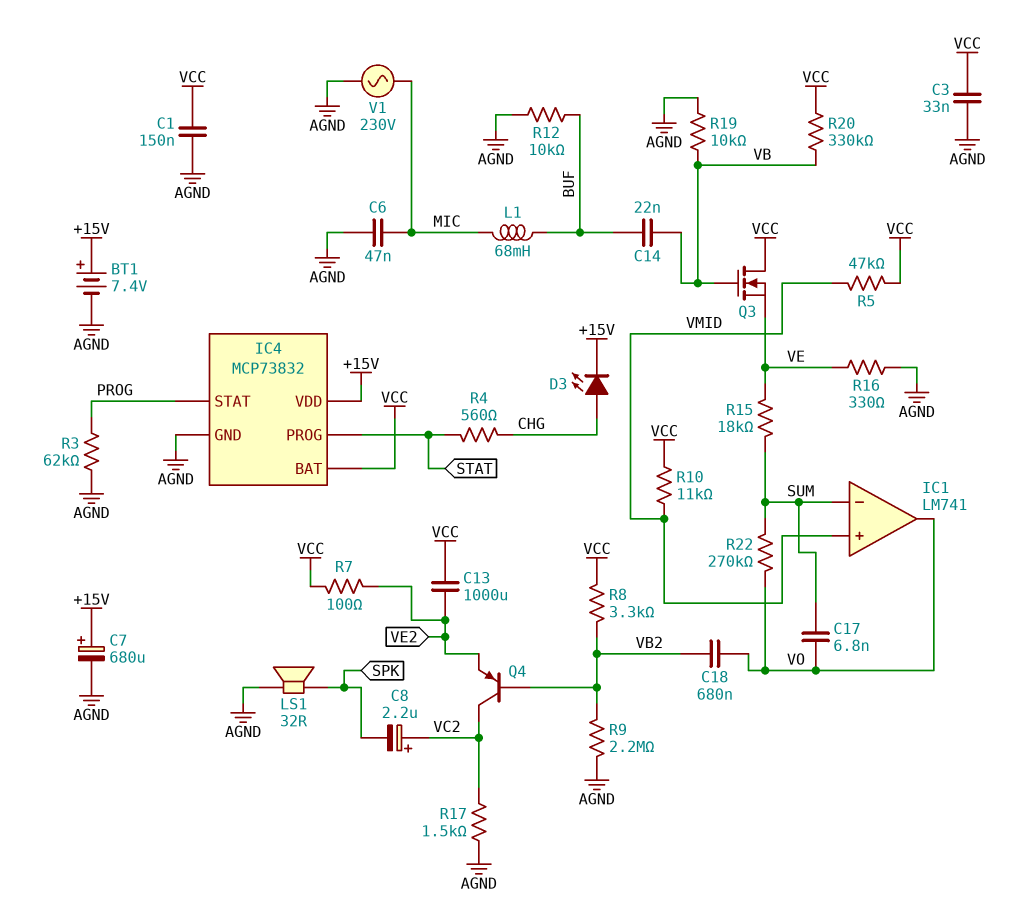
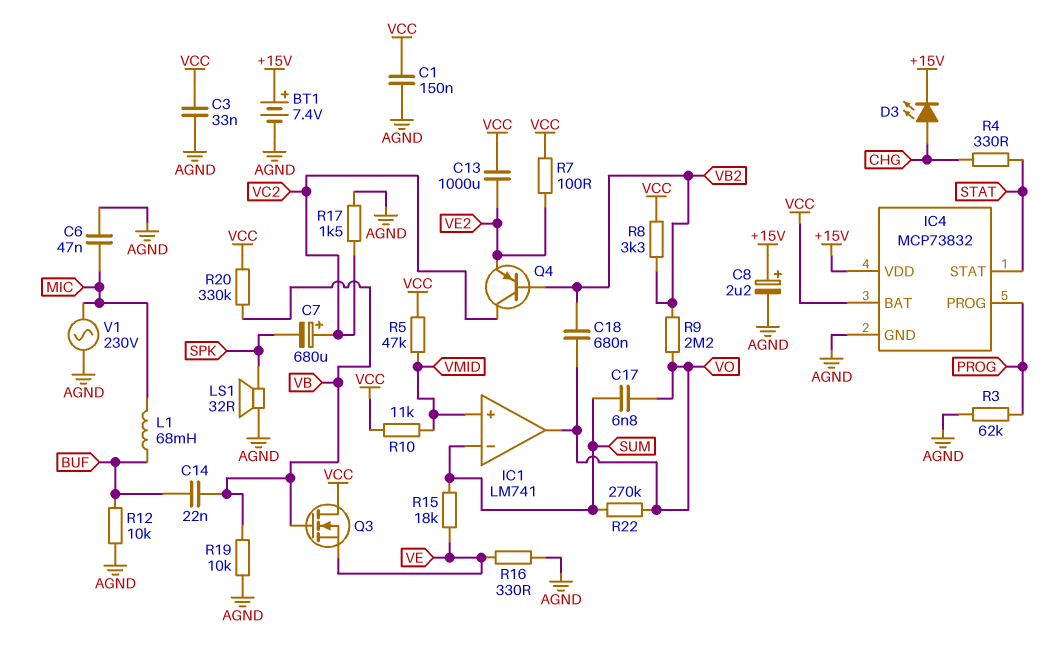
C7: 680uF (plus +15V, minus AGND) -> 680uF (plus VC2, minus SPK)
C8: 2.2uF (plus VC2, minus SPK) -> 2.2uF (plus +15V, minus AGND)
IC4 pin PROG: STAT -> PROG
IC4 pin STAT: PROG -> STAT
R4: 560 (CHG, STAT) -> 330 (CHG, STAT)
R9: 2.2M (AGND, VB2) -> 2.2M (VB2, VO)

